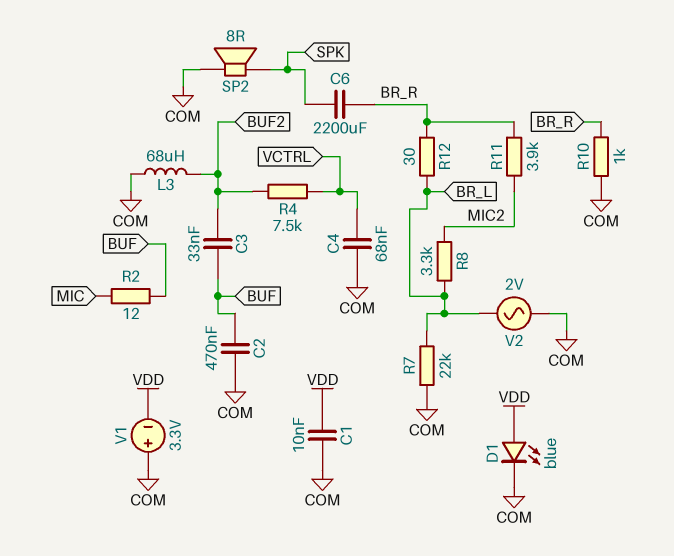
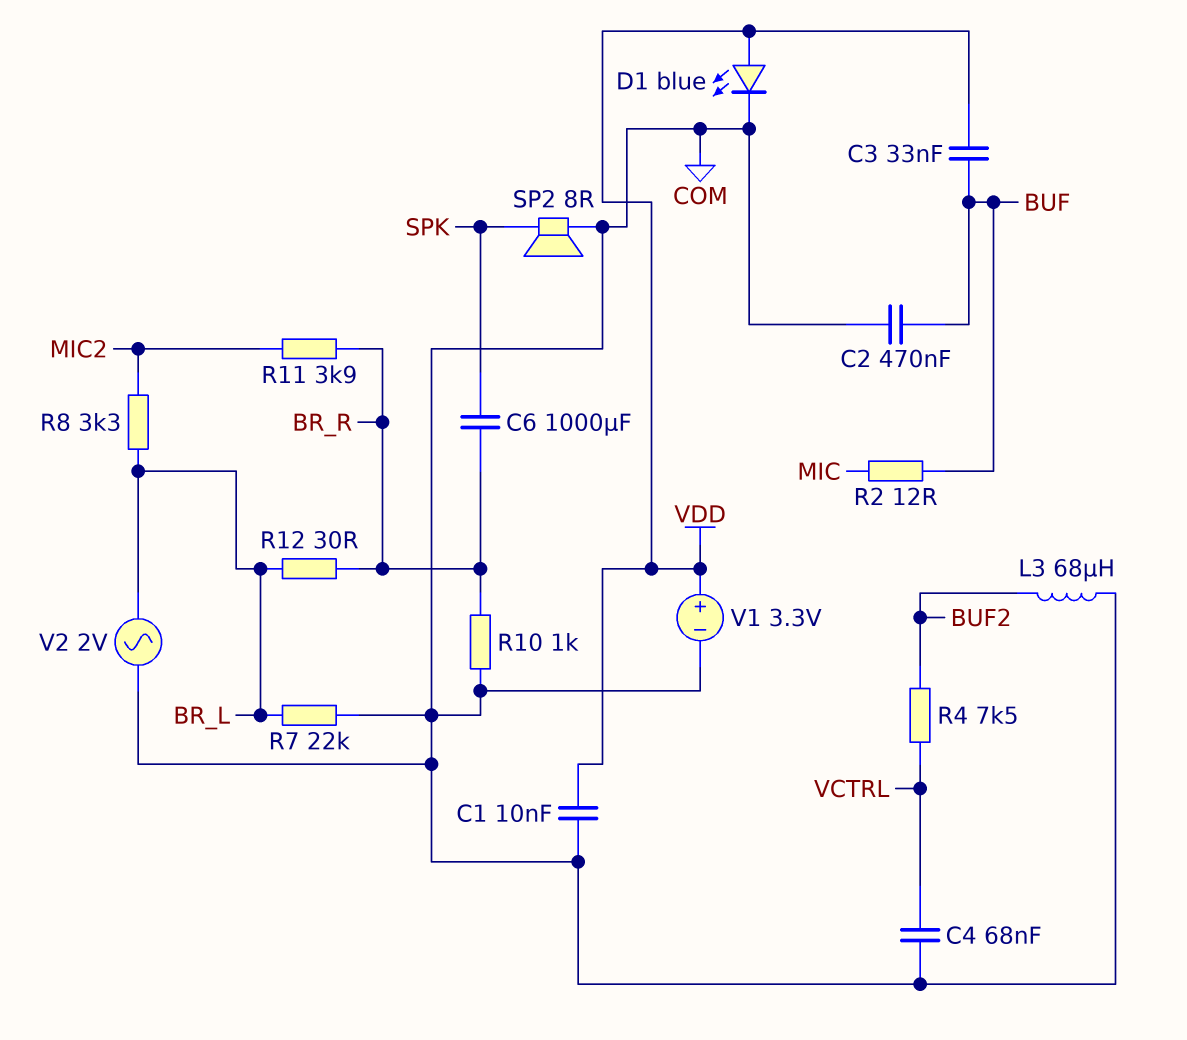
C3: 33nF (BUF, BUF2) -> 33nF (BUF, VDD)
C6: 2200uF (BR_R, SPK) -> 1000uF (BR_R, SPK)
V1: 3.3V (plus COM, minus VDD) -> 3.3V (plus VDD, minus COM)

